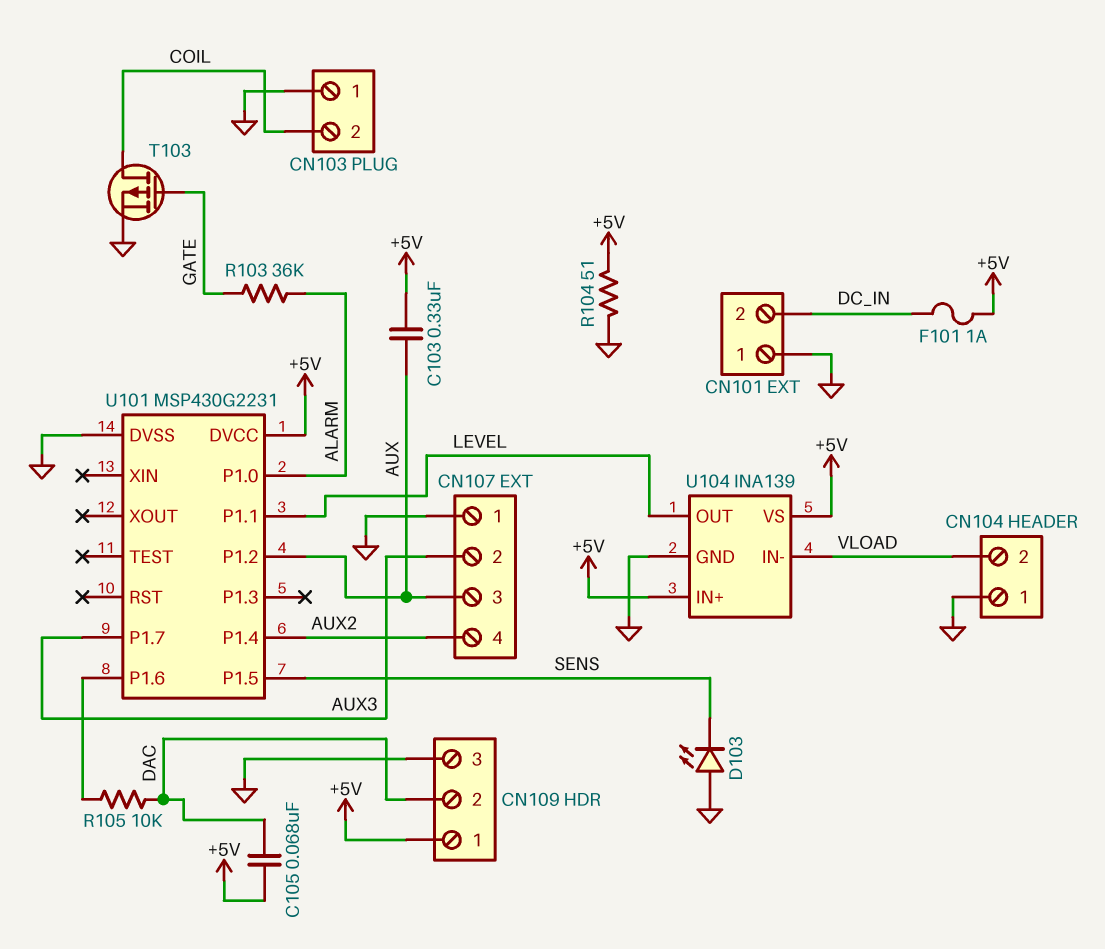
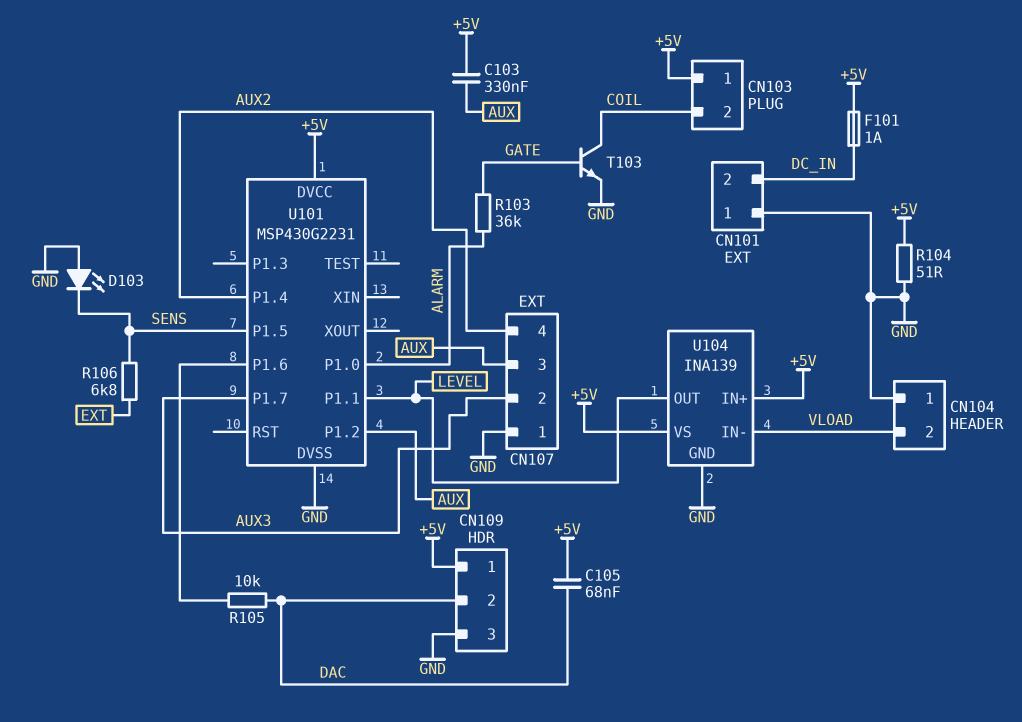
CN103 pin 1: GND -> +5V
R106: none -> 6.8k (EXT, SENS)
T103: PMOS (G GATE, D COIL, S GND) -> NPN (B GATE, C COIL, E GND)

